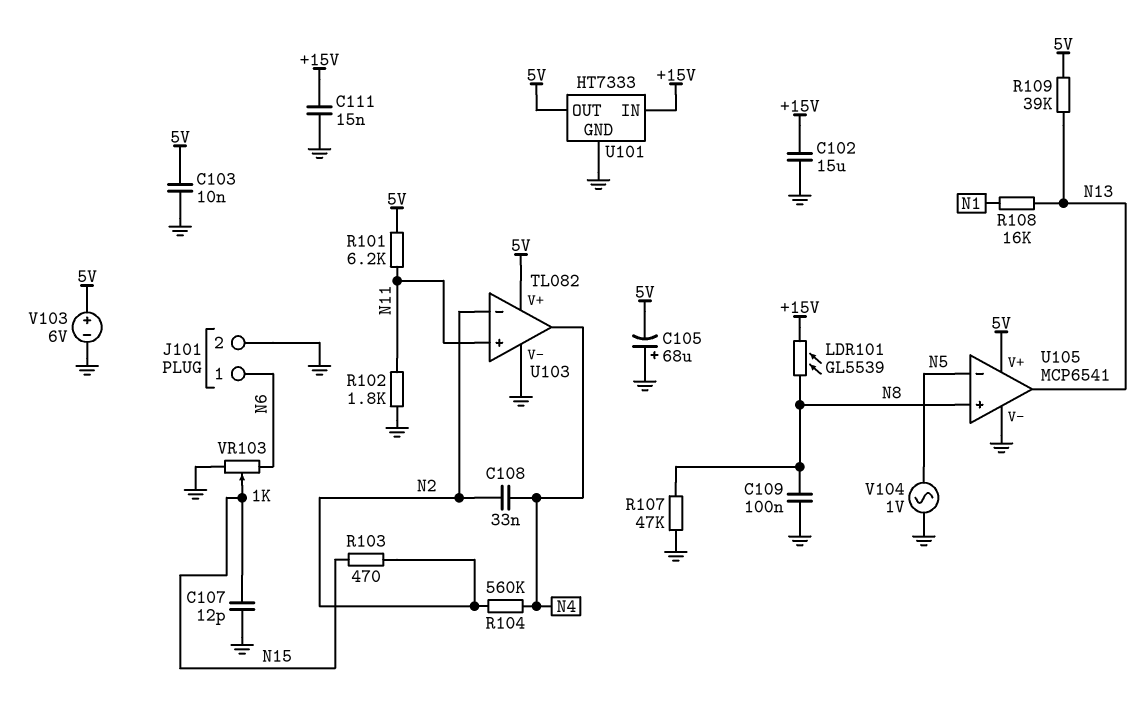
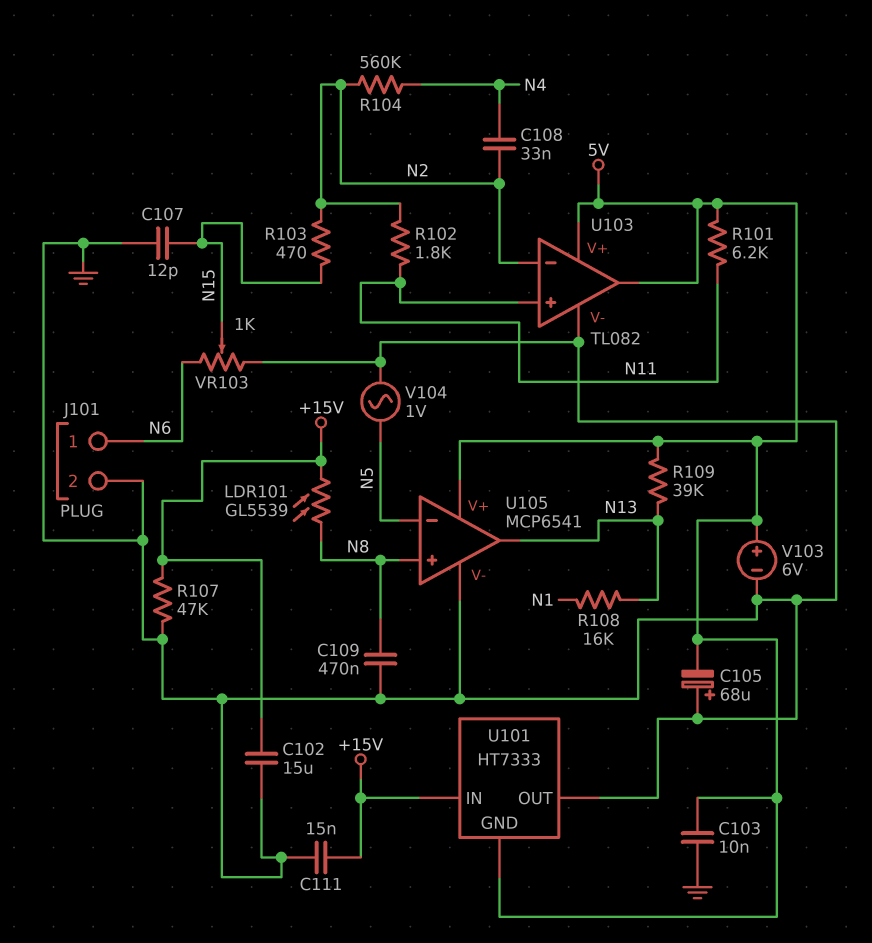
C109: 100nF (GND, N8) -> 470nF (GND, N8)
R102: 1.8k (GND, N11) -> 1.8k (N2, N11)
R107: 47k (GND, N8) -> 47k (+15V, GND)
U101 pin GND: GND -> 5V
U101 pin OUT: 5V -> GND
U103 pin out: N4 -> 5V

